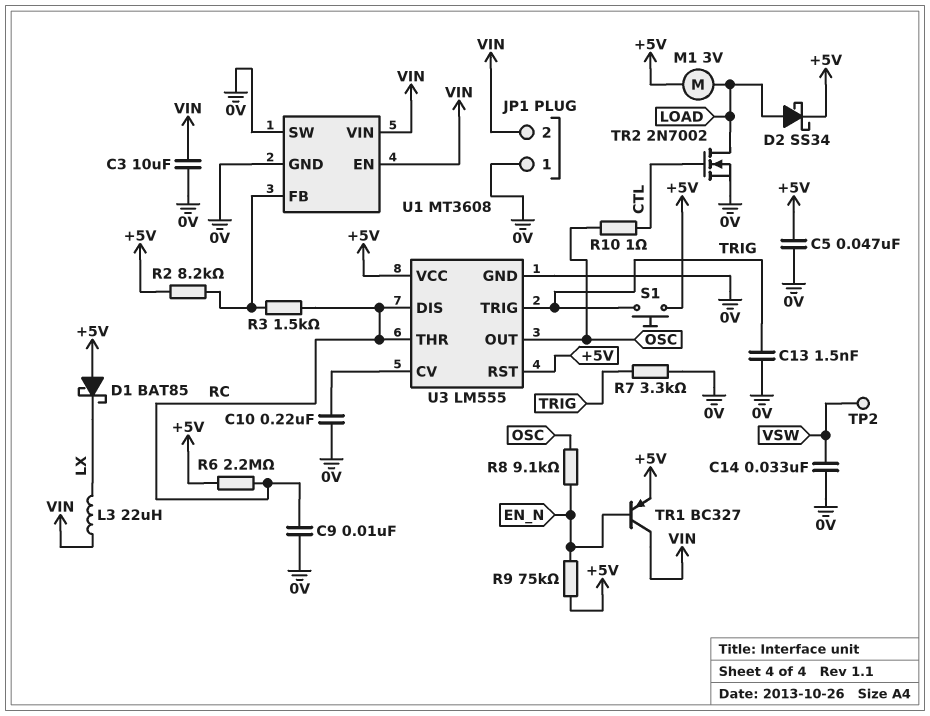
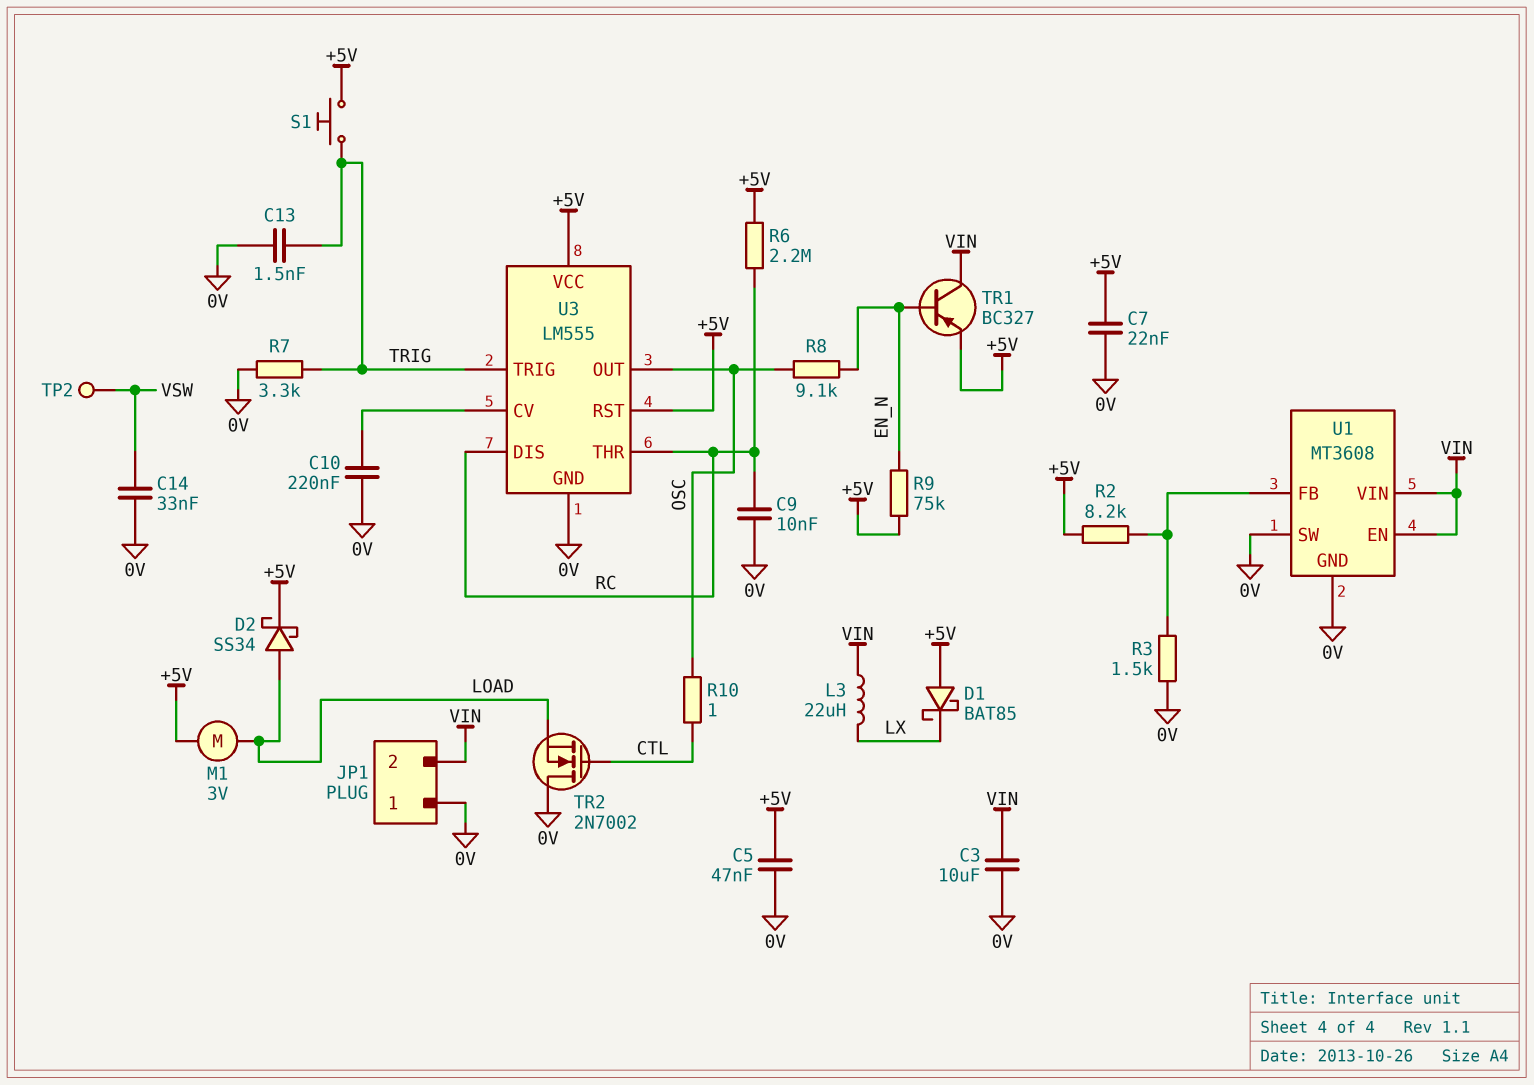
C7: none -> 22nF (+5V, 0V)
R3: 1.5k (RC, U1/FB) -> 1.5k (0V, U1/FB)
TR2: NMOS 2N7002 (G CTL, D LOAD, S 0V) -> NMOS 2N7002 (G CTL, D 0V, S LOAD)

